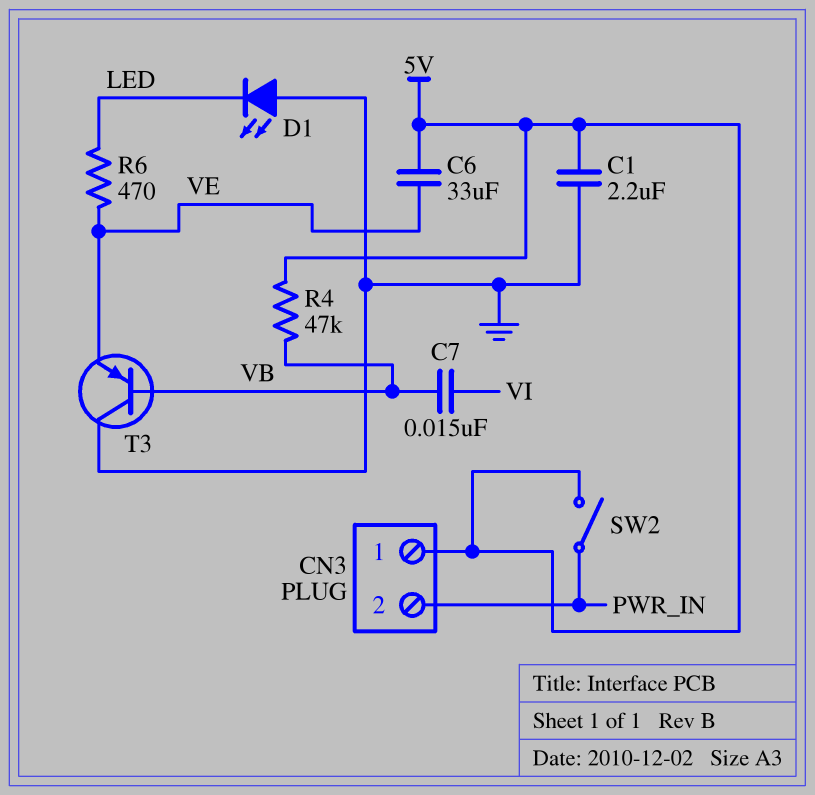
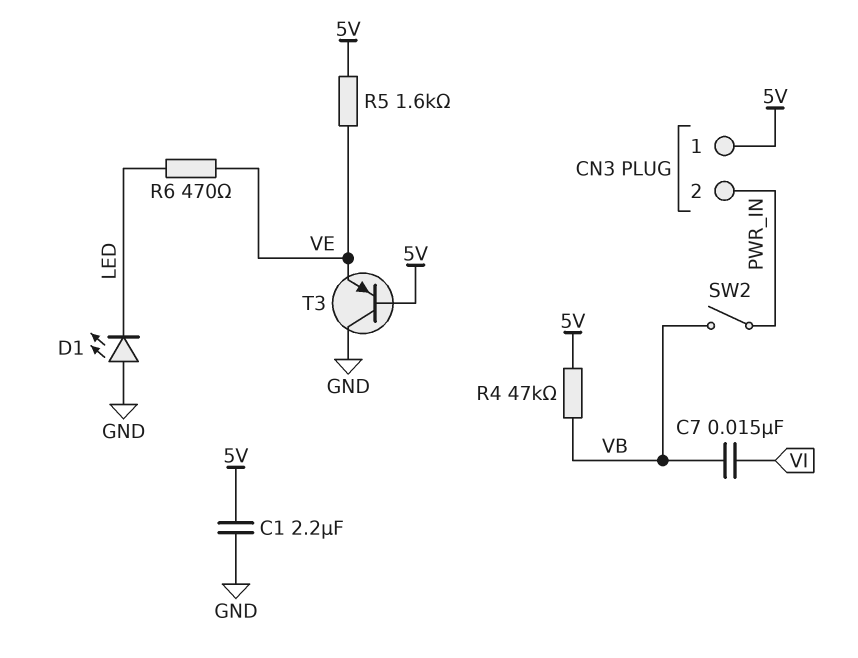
C6: 33uF (5V, VE) -> none
R5: none -> 1.6k (5V, VE)
SW2: switch (5V, PWR_IN) -> switch (PWR_IN, VB)
T3: PNP (B VB, C GND, E VE) -> PNP (B 5V, C GND, E VE)

